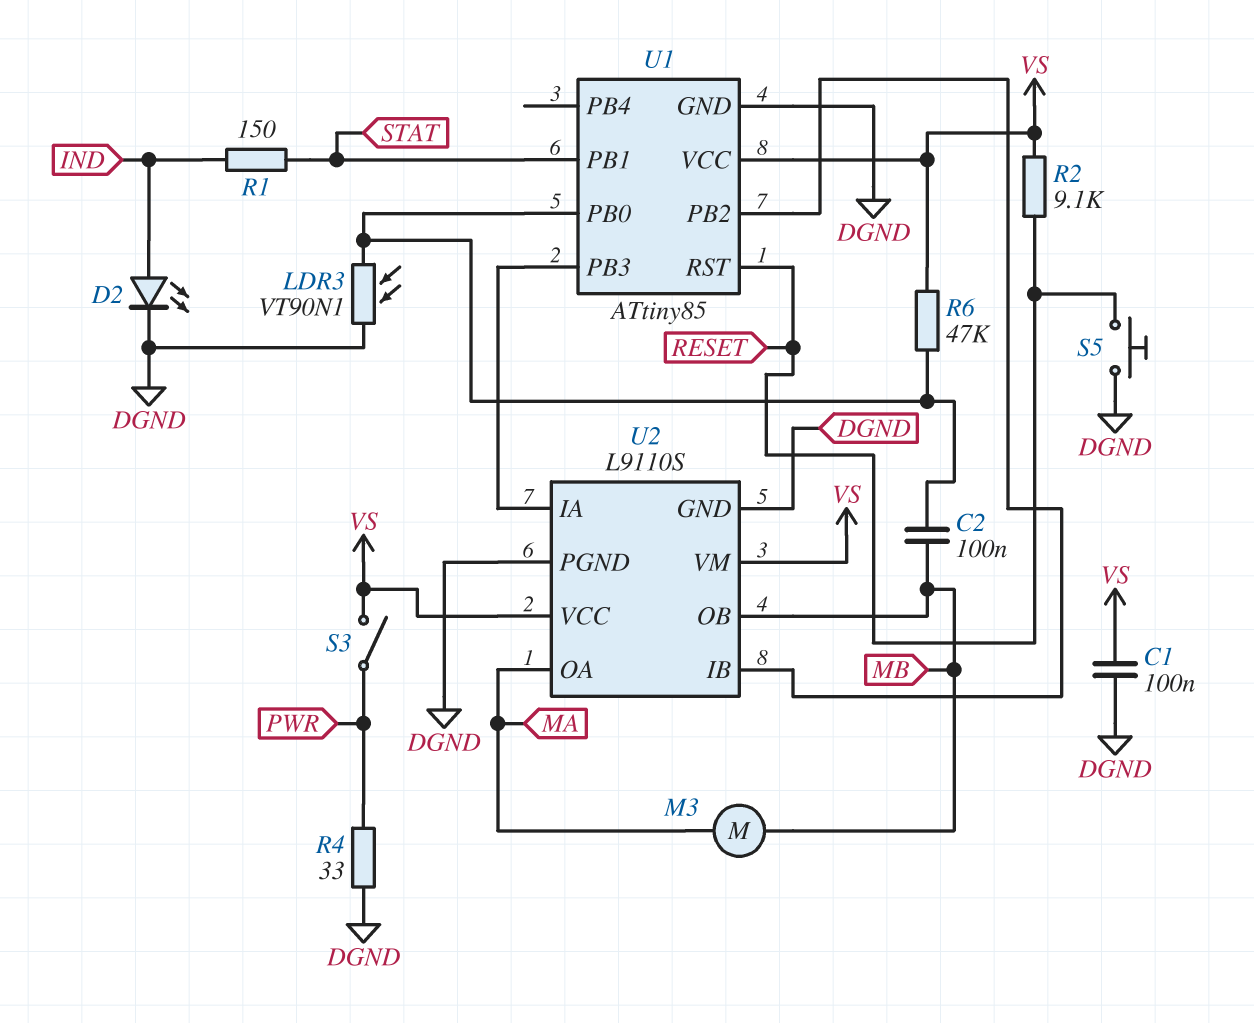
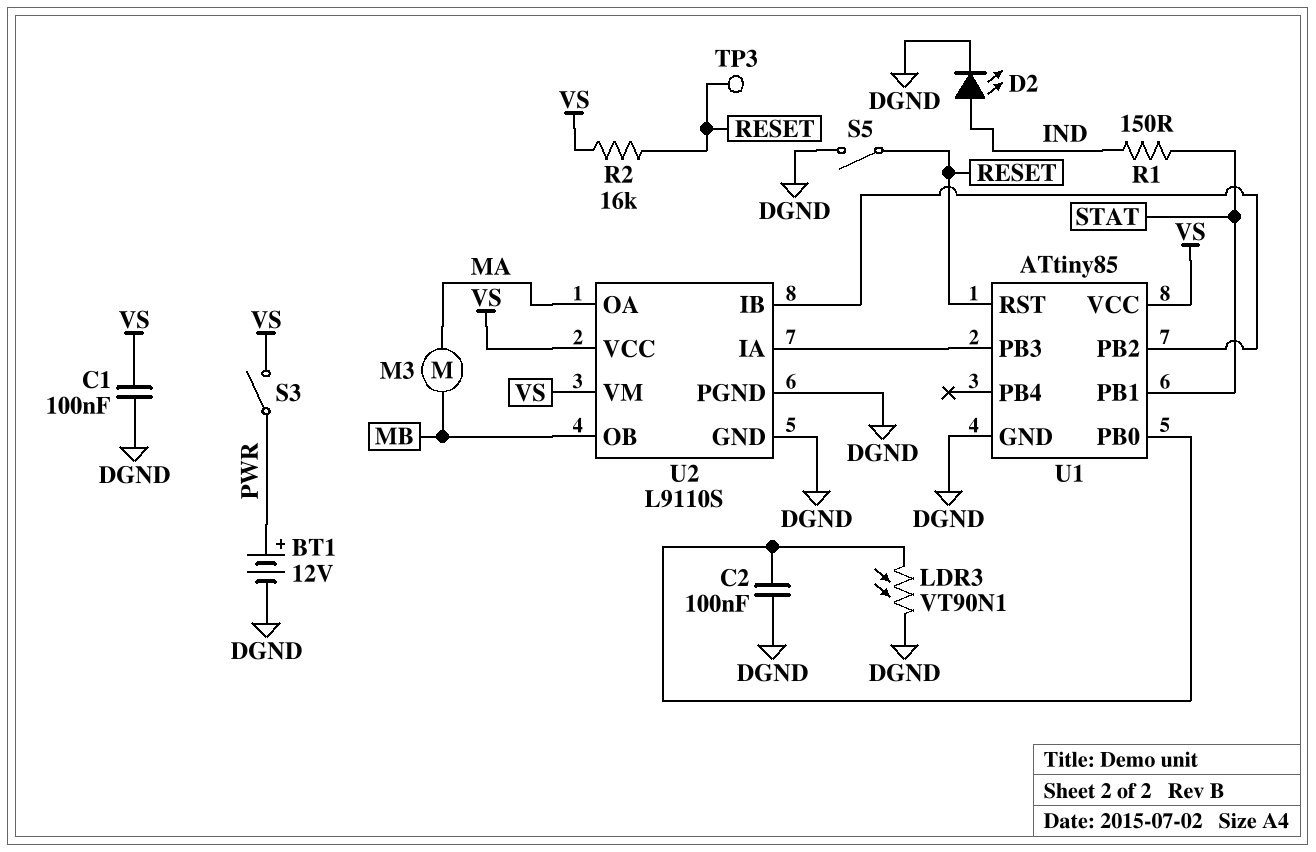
BT1: none -> 12V (plus PWR, minus DGND)
C2: 100nF (MB, U1/PB0) -> 100nF (DGND, U1/PB0)
R2: 9.1k (RESET, VS) -> 16k (RESET, VS)
R4: 33 (DGND, PWR) -> none
R6: 47k (U1/PB0, VS) -> none
S5: button (DGND, RESET) -> switch (DGND, RESET)
TP3: none -> test point (RESET)

